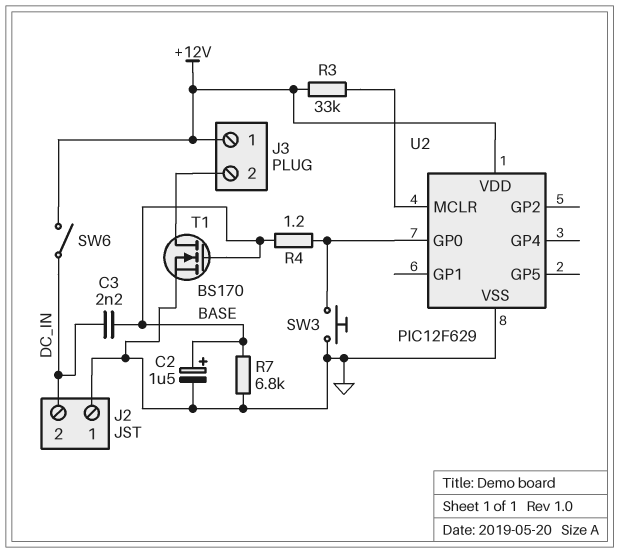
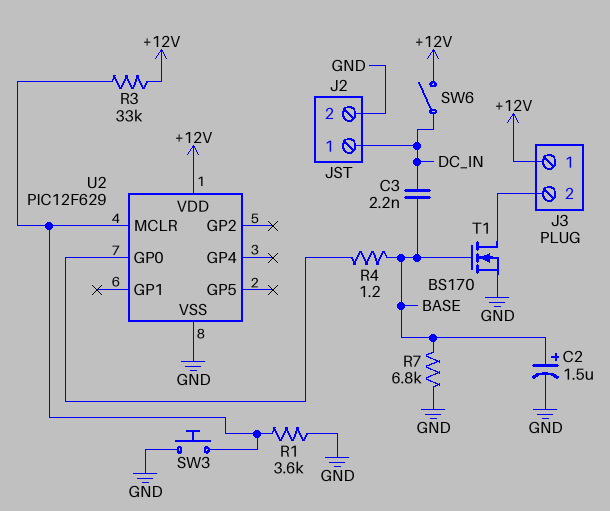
J2 pin 1: GND -> DC_IN
J2 pin 2: DC_IN -> GND
R1: none -> 3.6k (GND, U2/MCLR)
SW3: button (GND, U2/GP0) -> button (GND, U2/MCLR)

